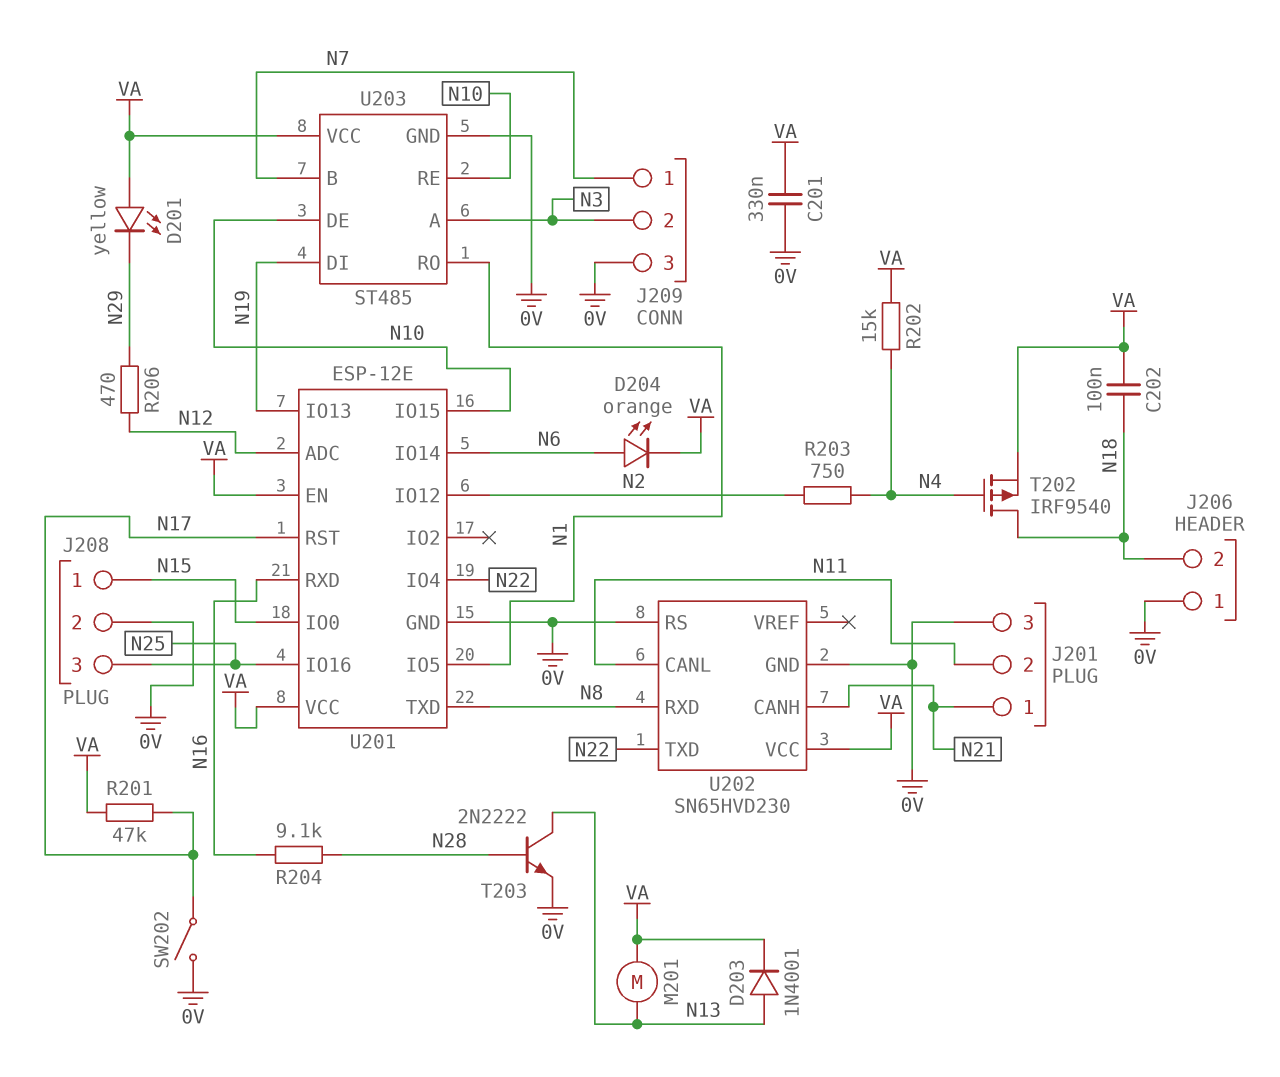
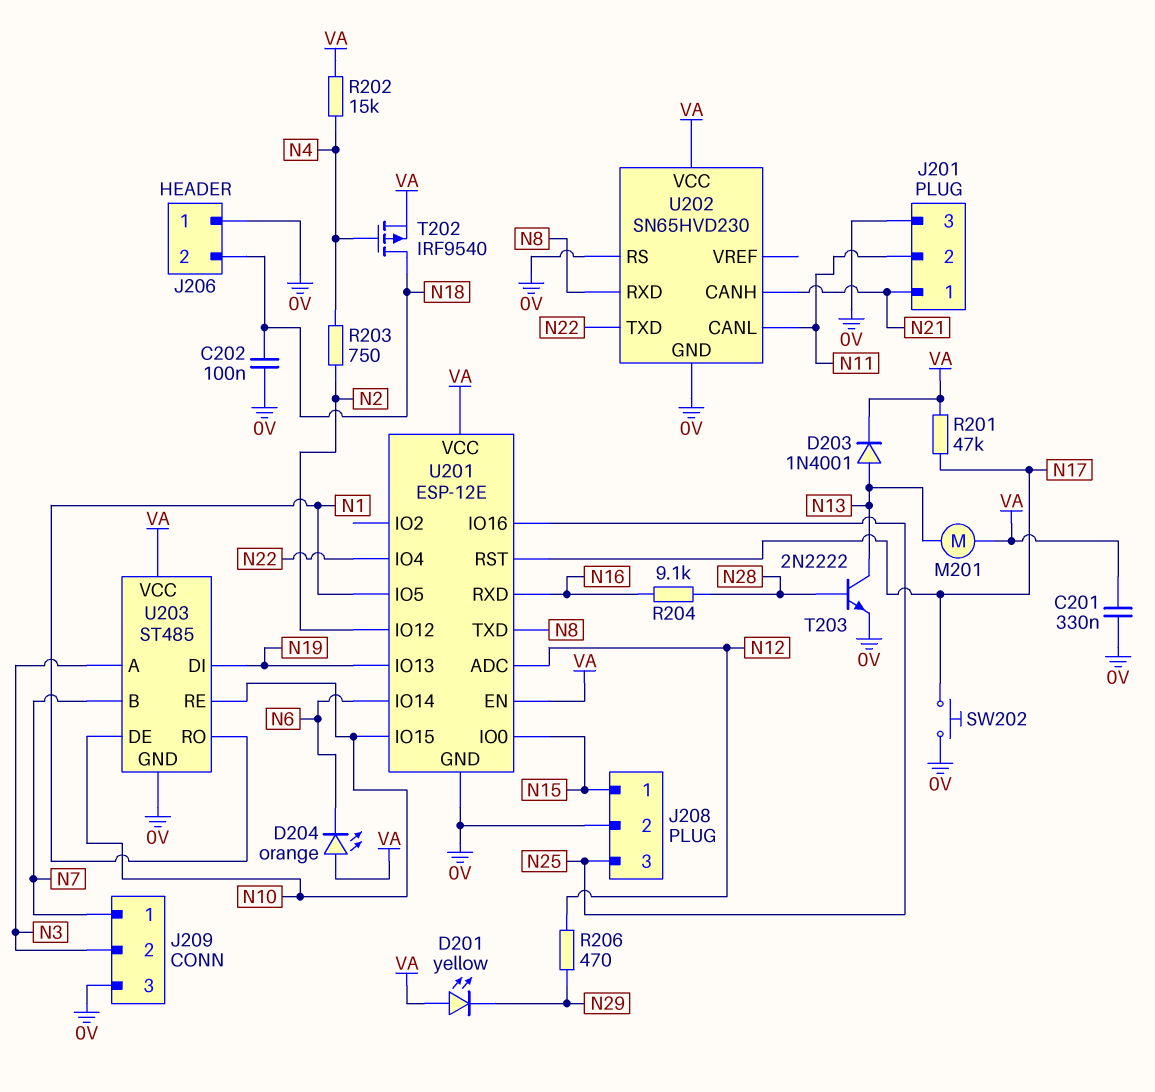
C202: 100nF (N18, VA) -> 100nF (0V, N18)
D204: LED orange (A N6, K VA) -> LED orange (A VA, K N6)
SW202: switch (0V, N17) -> button (0V, N17)

